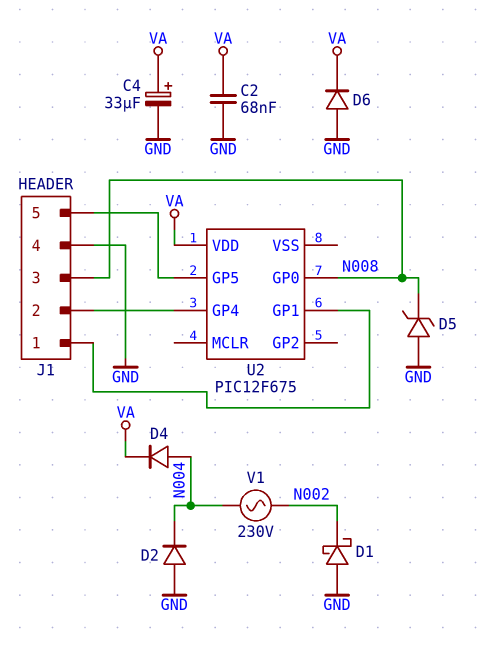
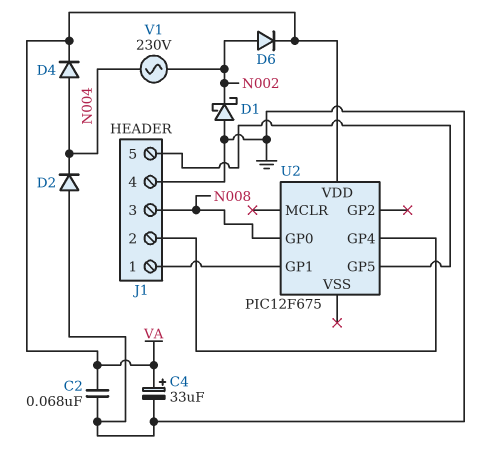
D5: zener (A GND, K N008) -> none
D6: diode (A GND, K VA) -> diode (A N002, K VA)

